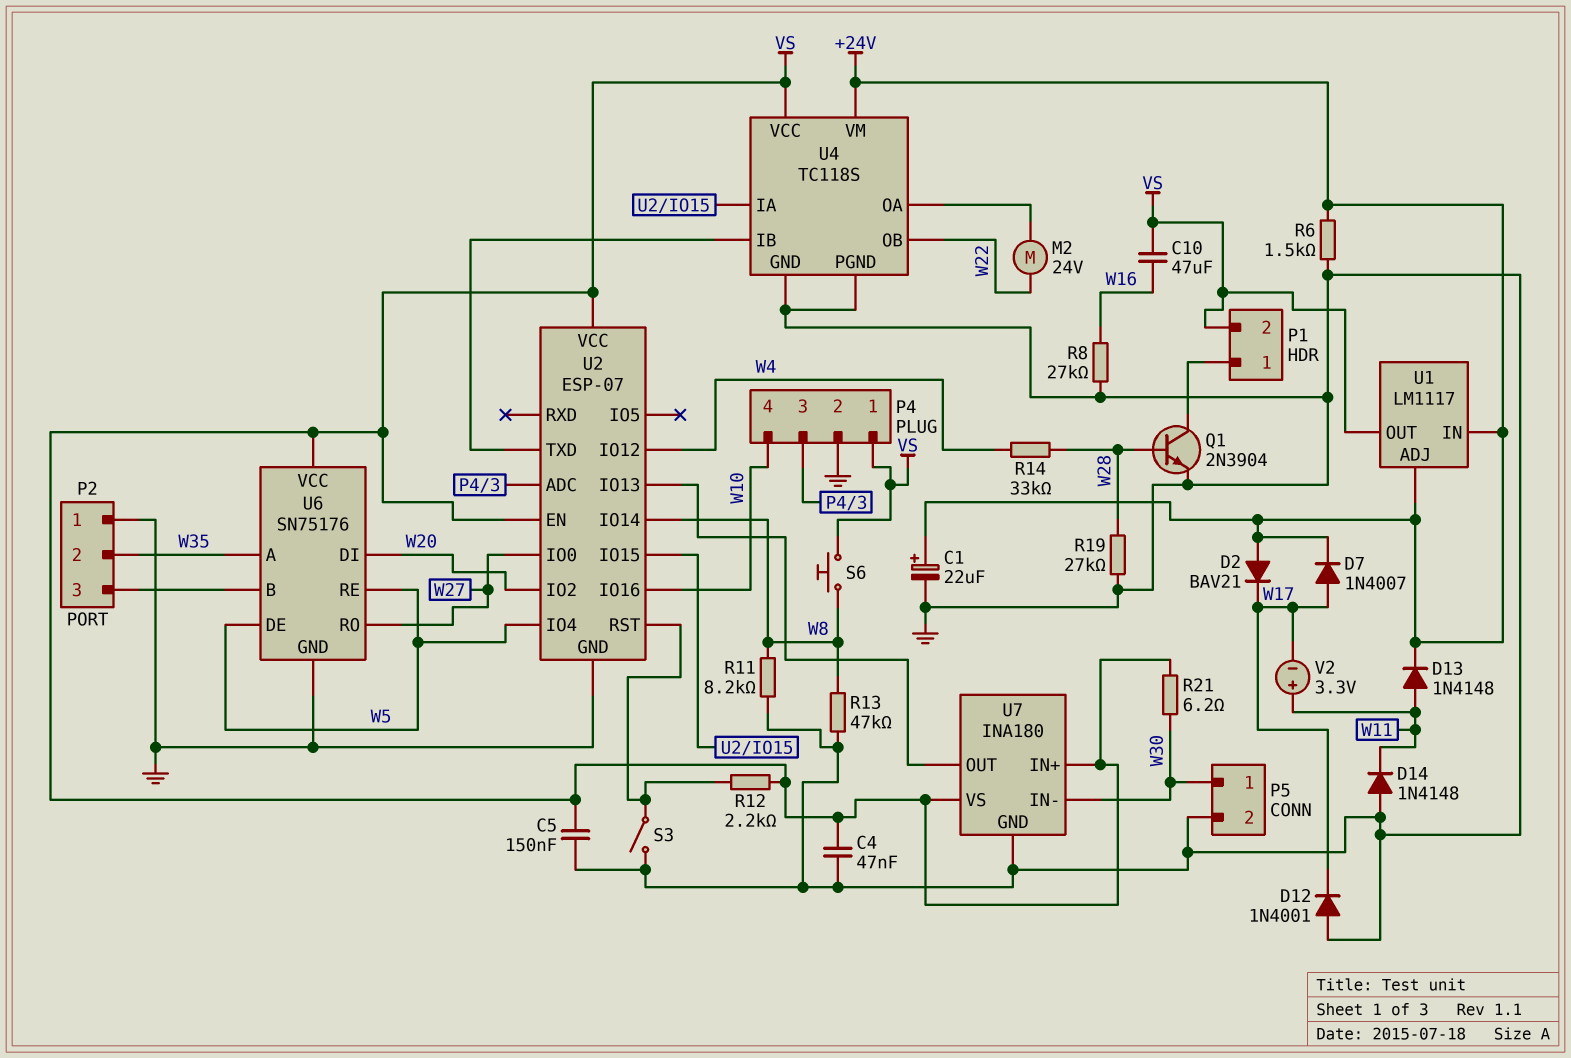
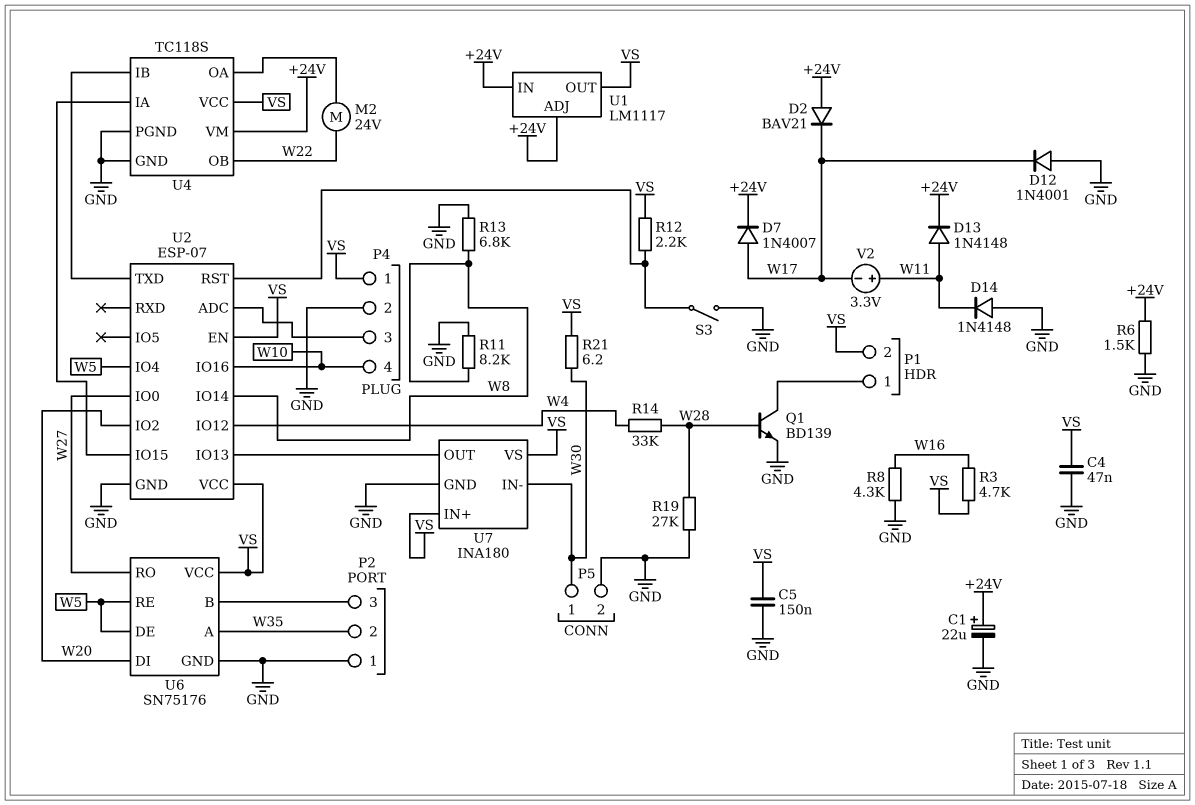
C10: 47uF (VS, W16) -> none
Q1: NPN 2N3904 (B W28, C P1/1, E GND) -> NPN BD139 (B W28, C P1/1, E GND)
R3: none -> 4.7k (VS, W16)
R8: 27k (GND, W16) -> 4.3k (GND, W16)
R13: 47k (GND, W8) -> 6.8k (GND, W8)
S6: button (VS, W8) -> none

